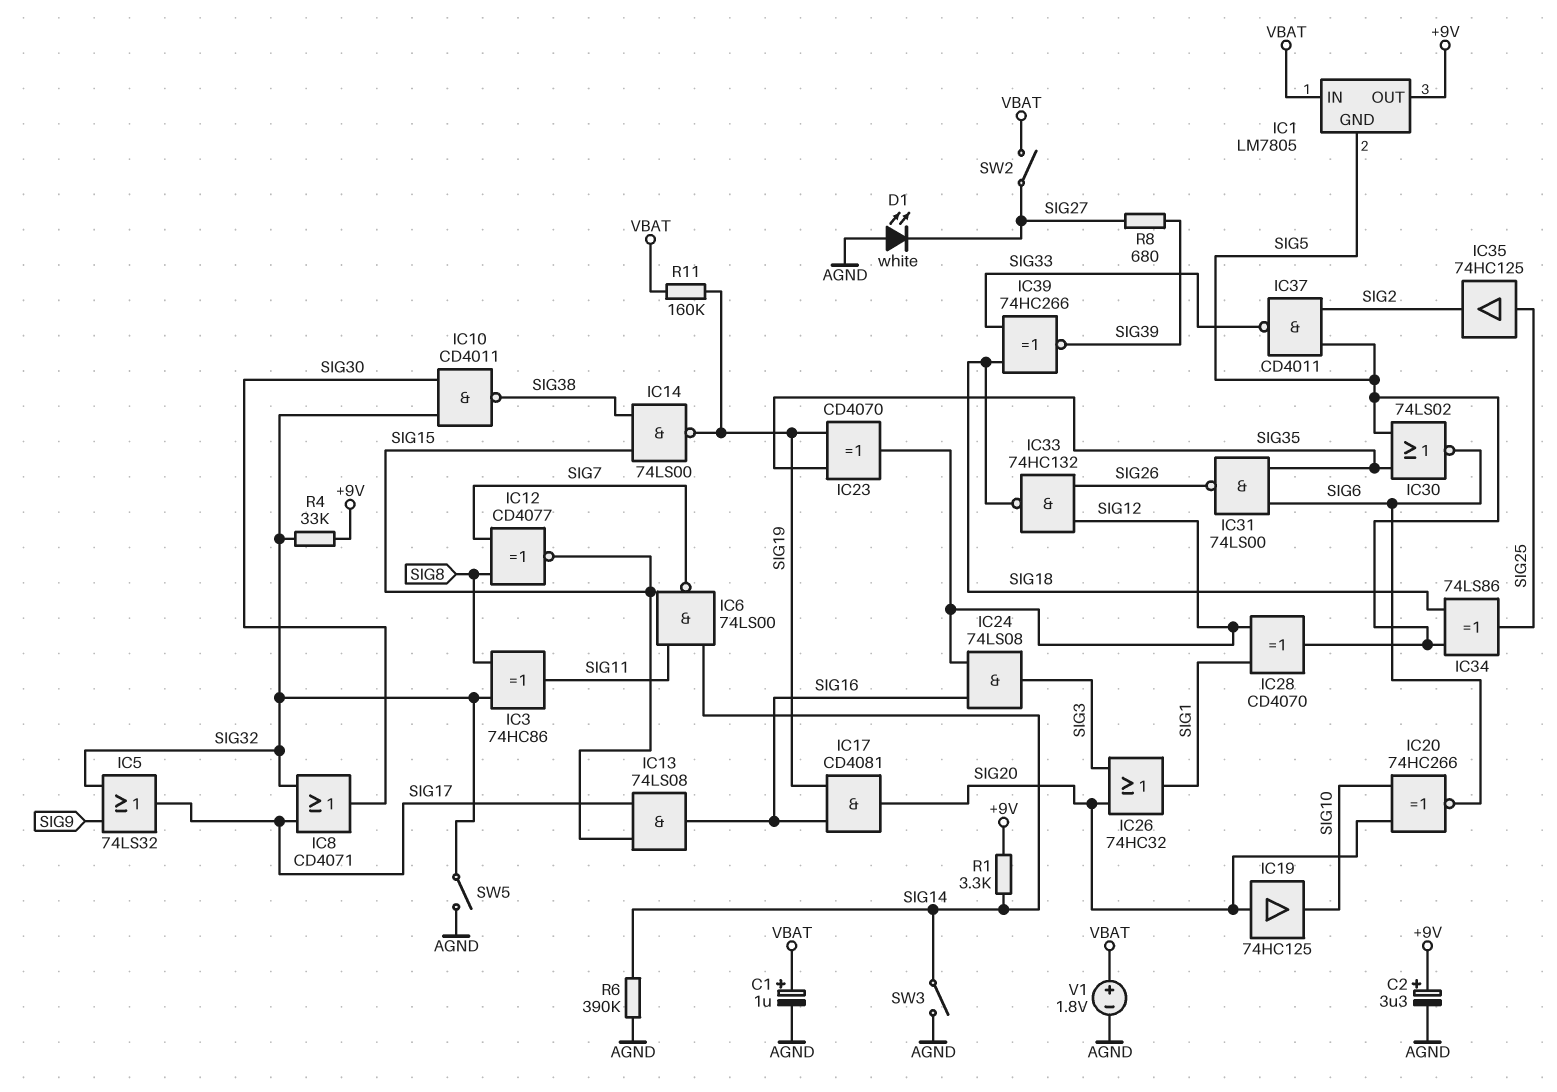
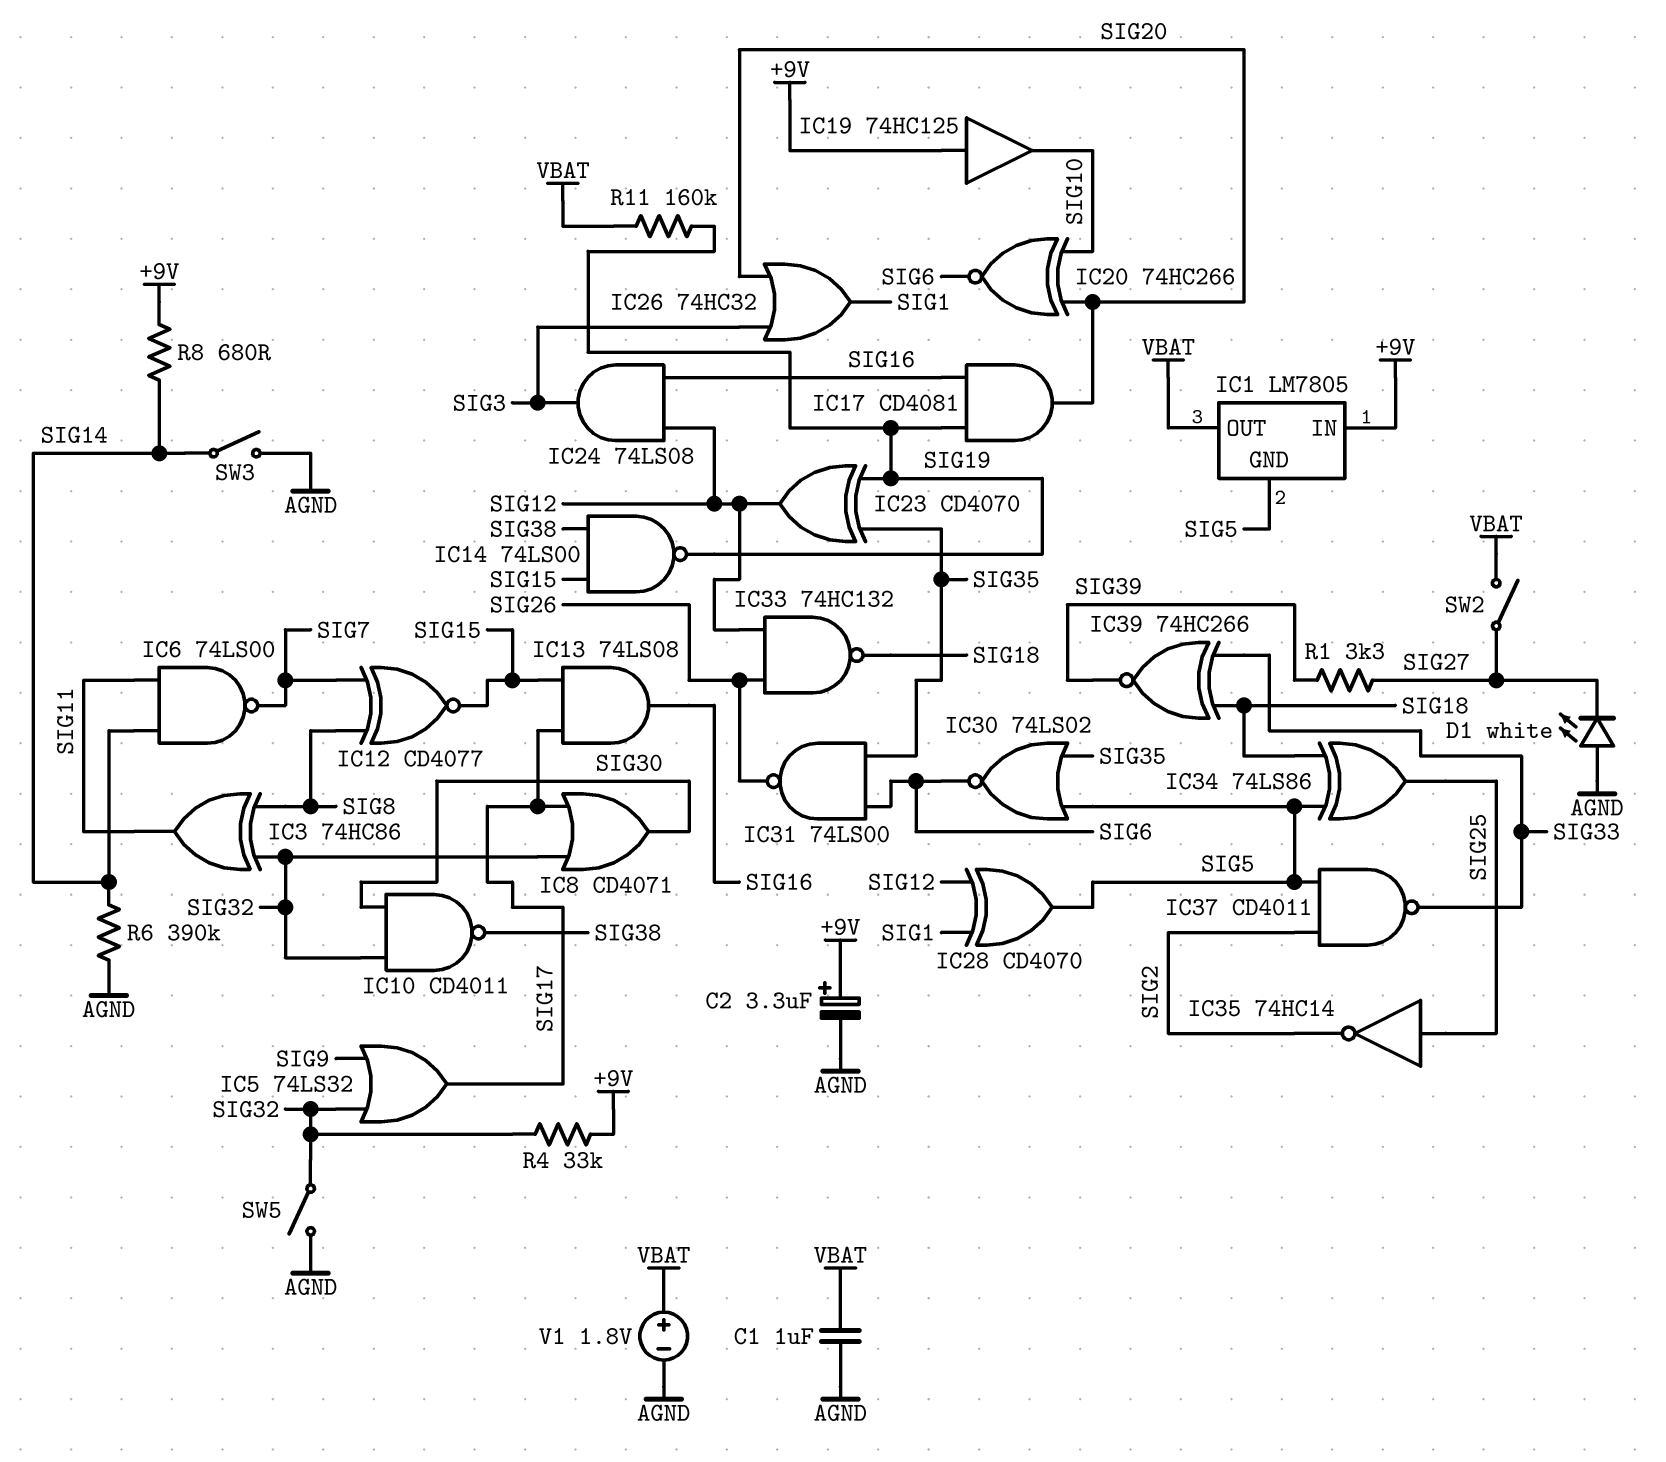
C1: 1uF (plus VBAT, minus AGND) -> 1uF (AGND, VBAT)
IC1 pin IN: VBAT -> +9V
IC1 pin OUT: +9V -> VBAT
IC19: buffer 74HC125 (in SIG20, out SIG10) -> buffer 74HC125 (in +9V, out SIG10)
IC35: buffer 74HC125 (in SIG25, out SIG2) -> NOT 74HC14 (in SIG25, out SIG2)
R1: 3.3k (+9V, SIG14) -> 3.3k (SIG27, SIG39)
R8: 680 (SIG27, SIG39) -> 680 (+9V, SIG14)

